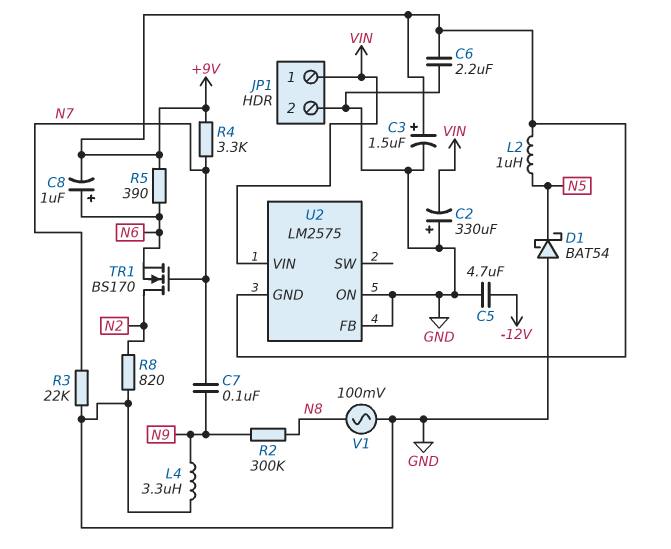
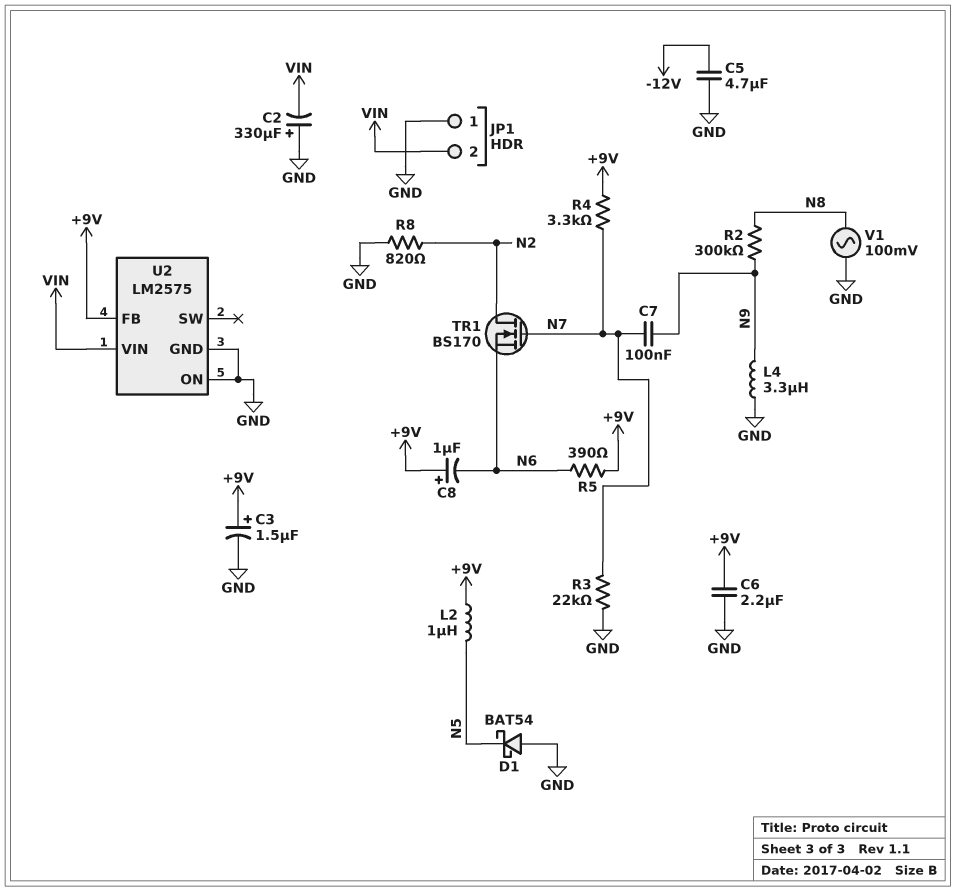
C8: 1uF (plus N6, minus +9V) -> 1uF (plus +9V, minus N6)
JP1 pin 1: VIN -> GND
JP1 pin 2: GND -> VIN
U2 pin FB: GND -> +9V
U2 pin GND: +9V -> GND

